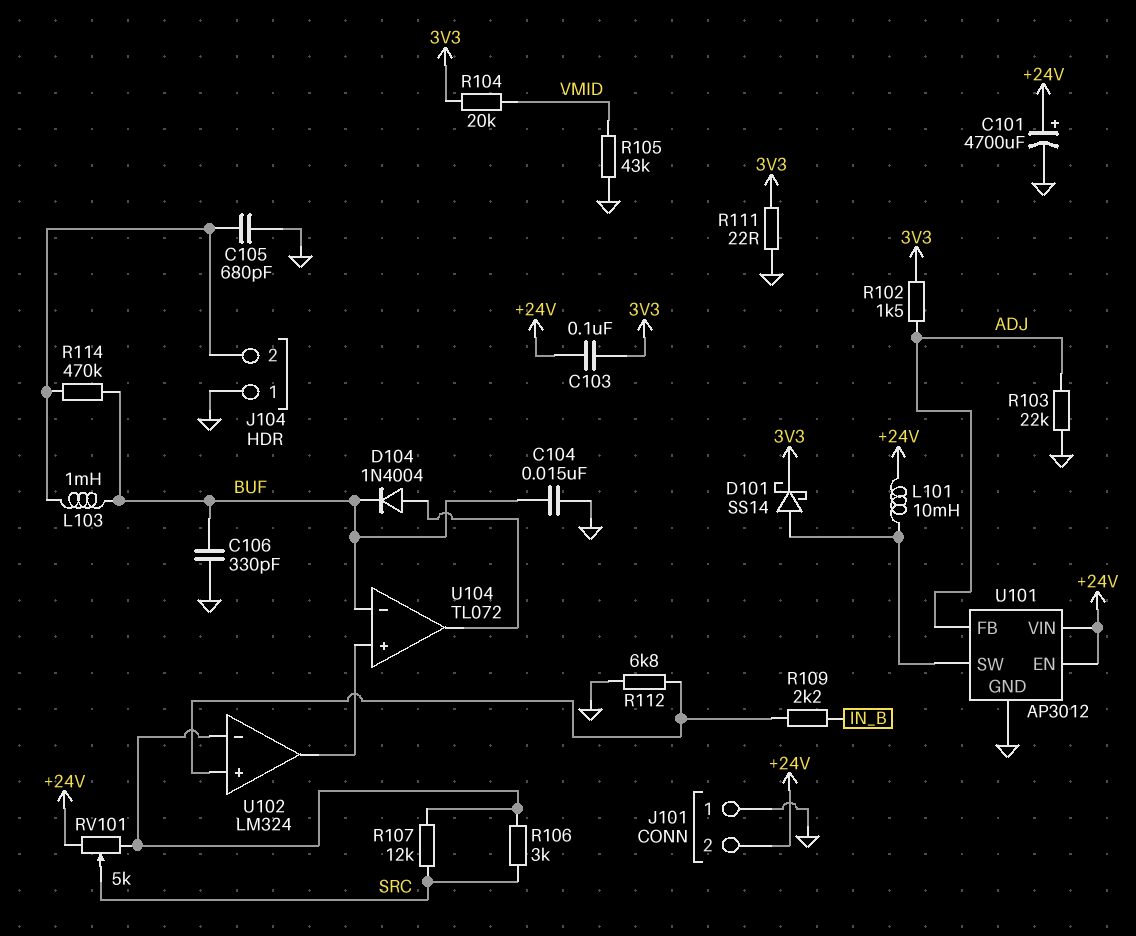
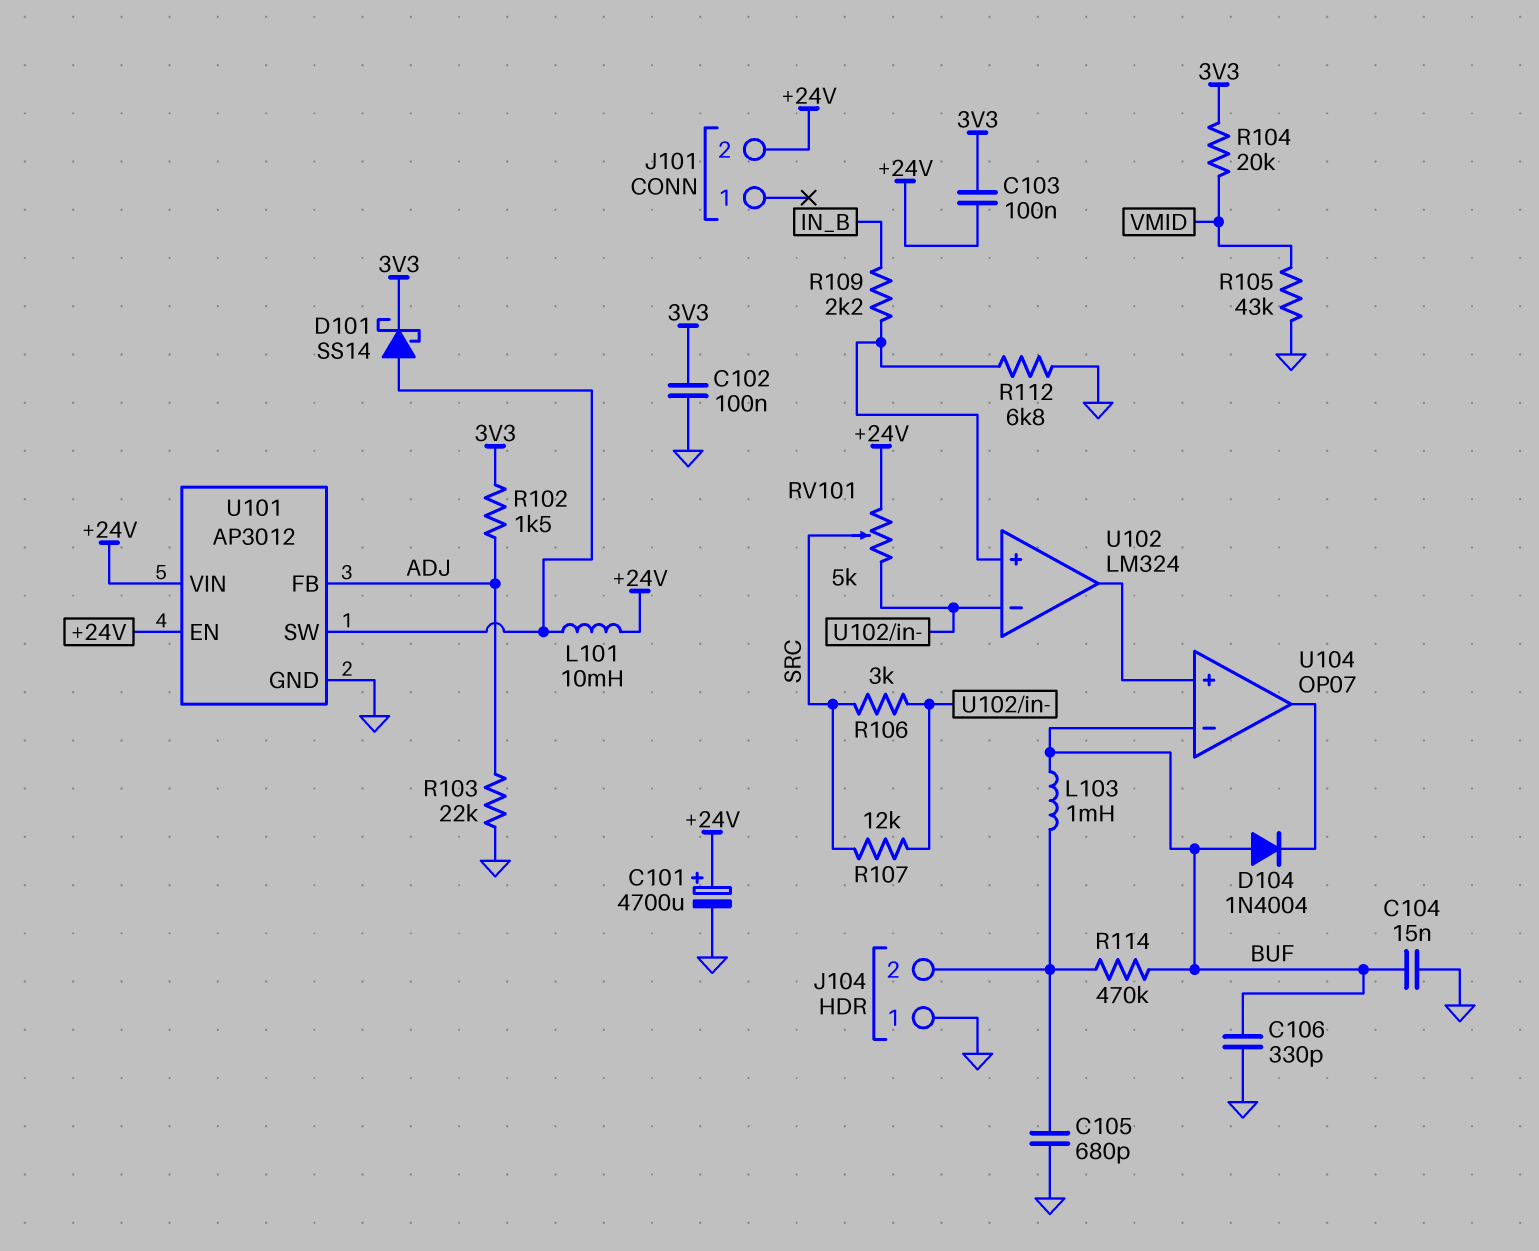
C102: none -> 100nF (3V3, GND)
D104: diode 1N4004 (A U104/out, K BUF) -> diode 1N4004 (A BUF, K U104/out)
J101 pin 1: GND -> none
R111: 22 (3V3, GND) -> none
U104: TL072 -> OP07

